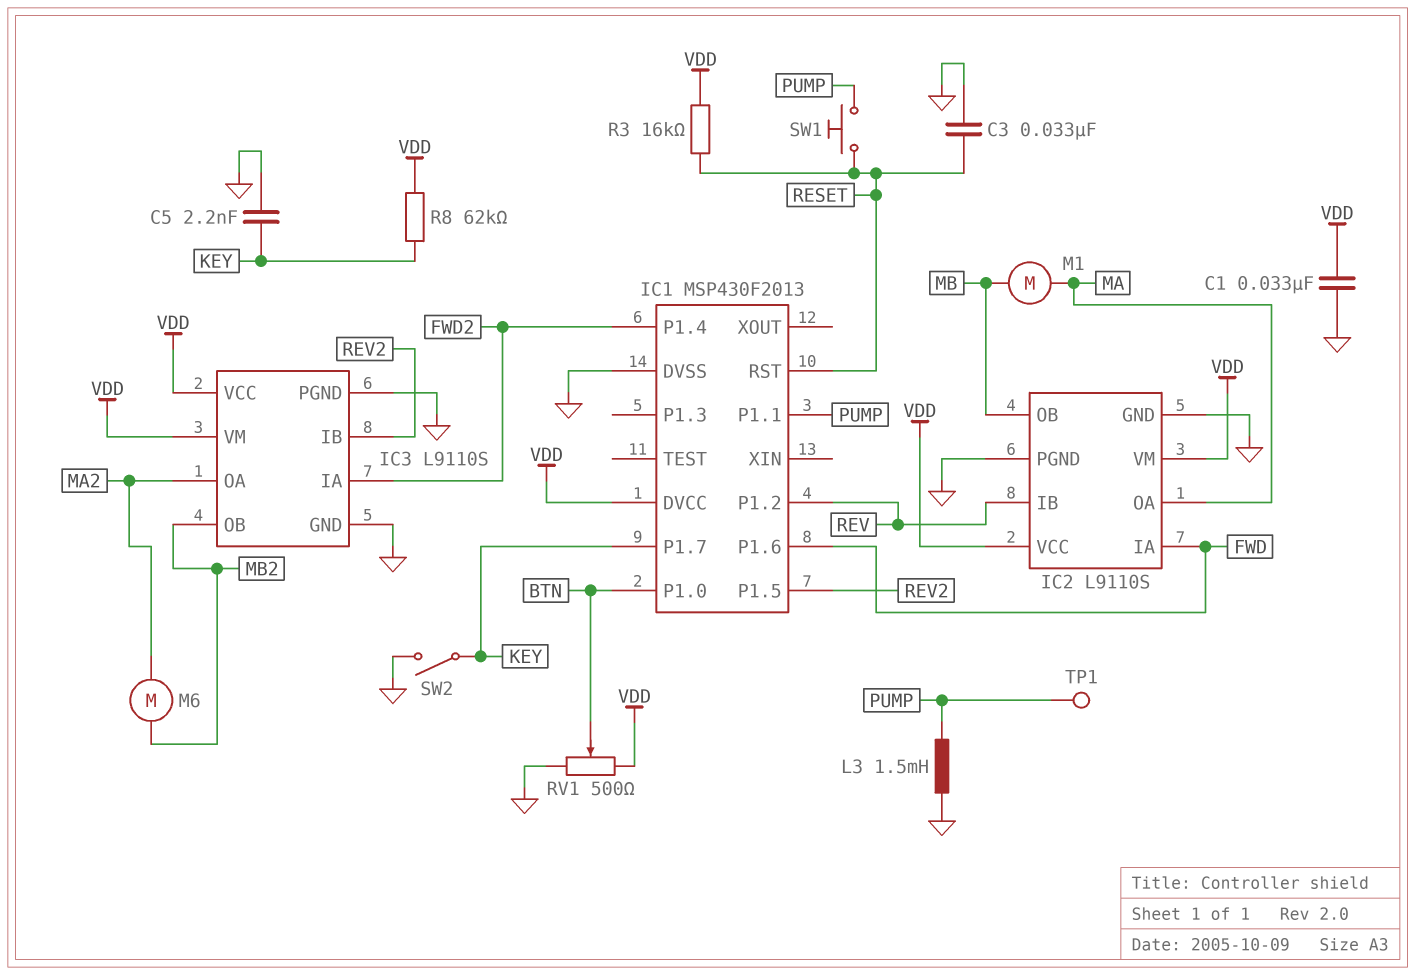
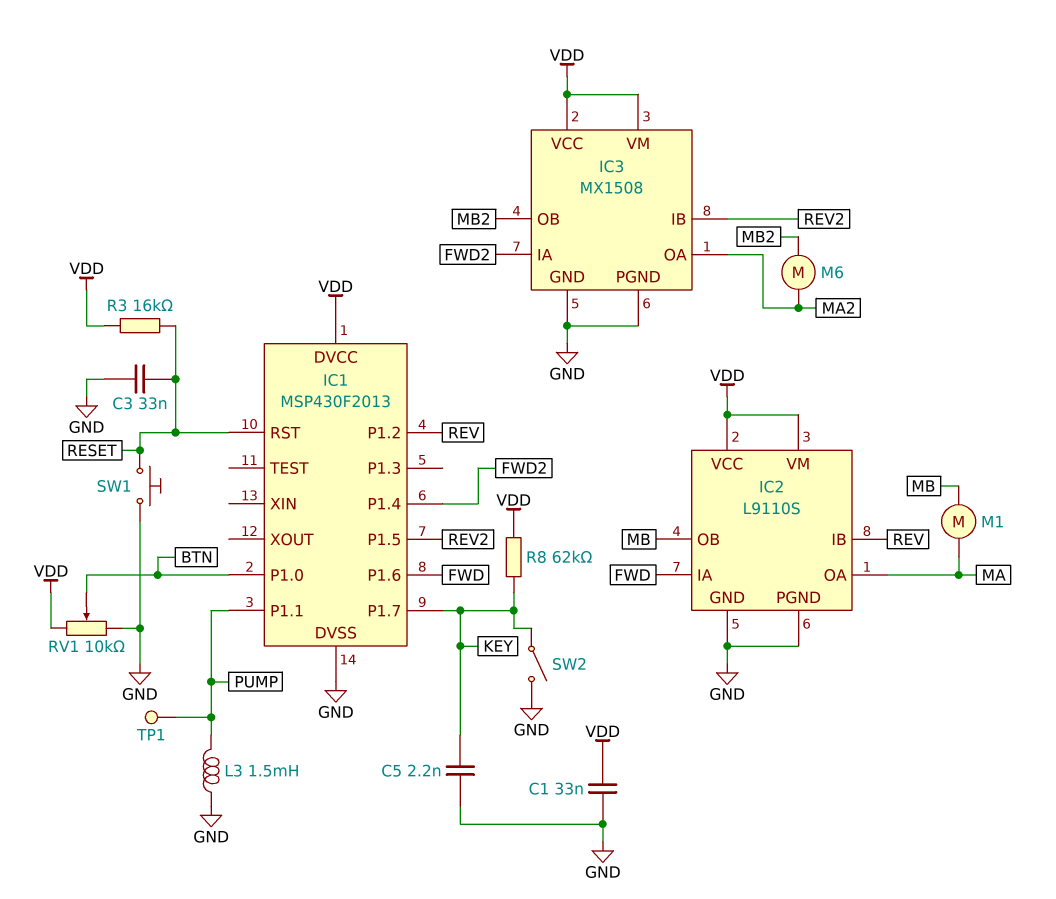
IC3: L9110S -> MX1508
RV1: 500 (GND, VDD, wiper BTN) -> 10k (GND, VDD, wiper BTN)
SW1: button (PUMP, RESET) -> button (GND, RESET)

